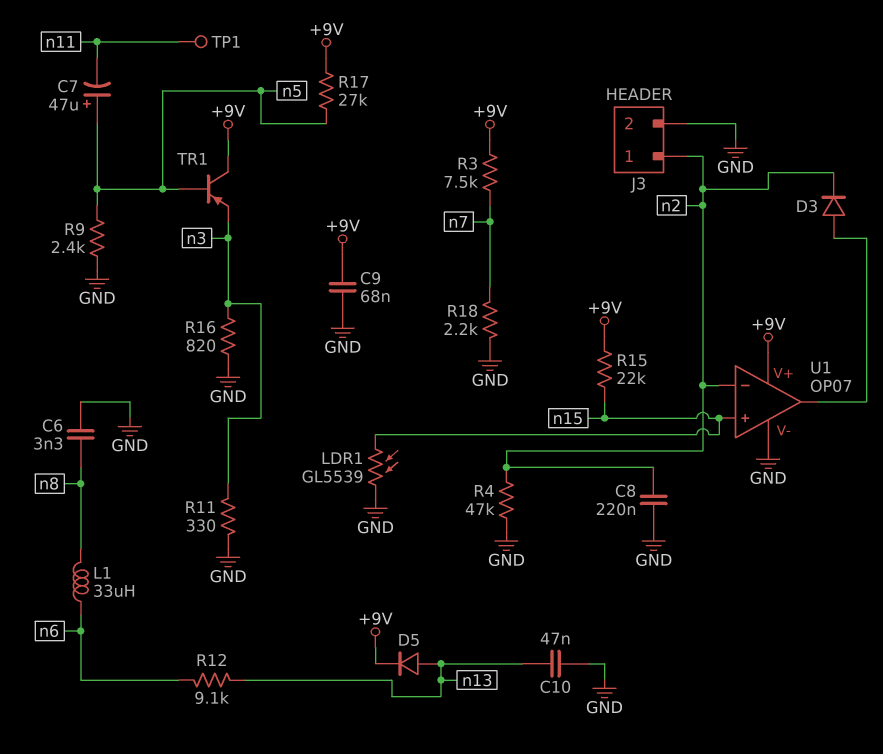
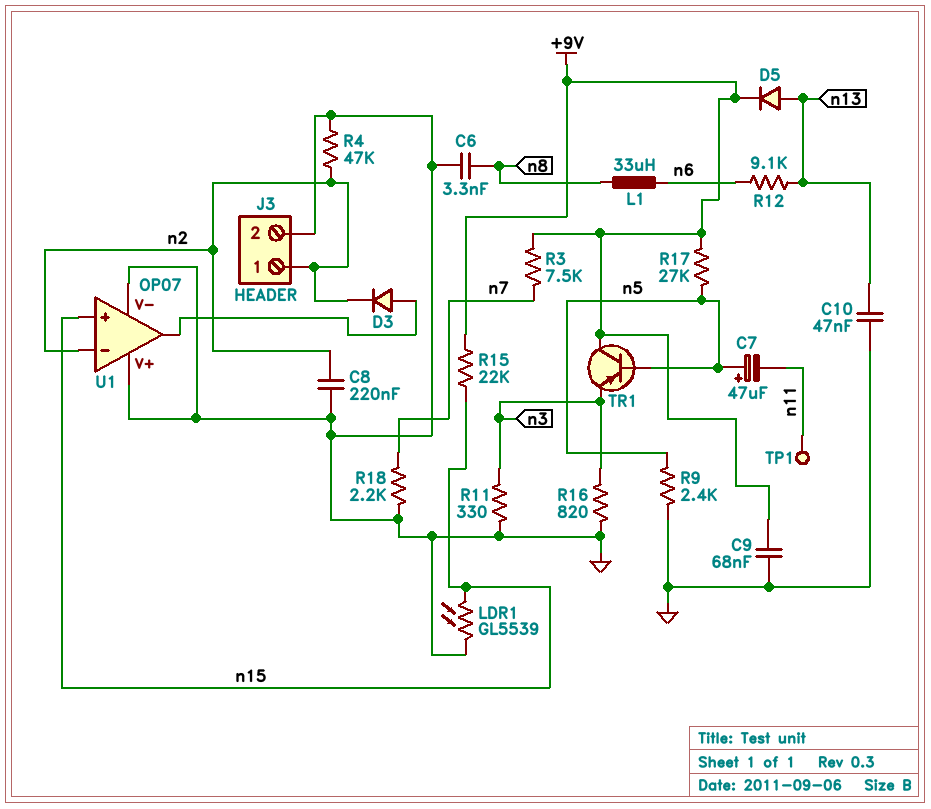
U1 pin V+: +9V -> GND

